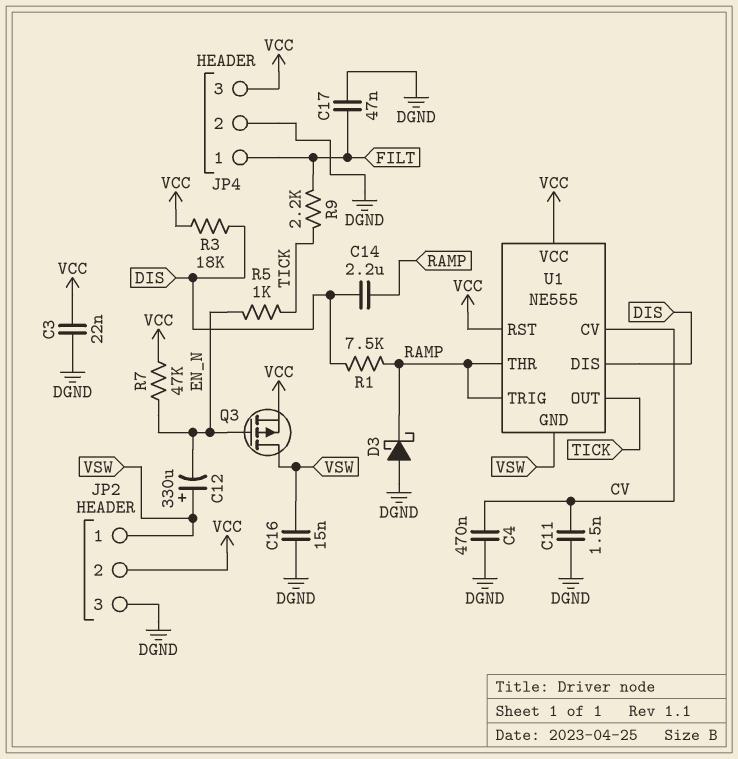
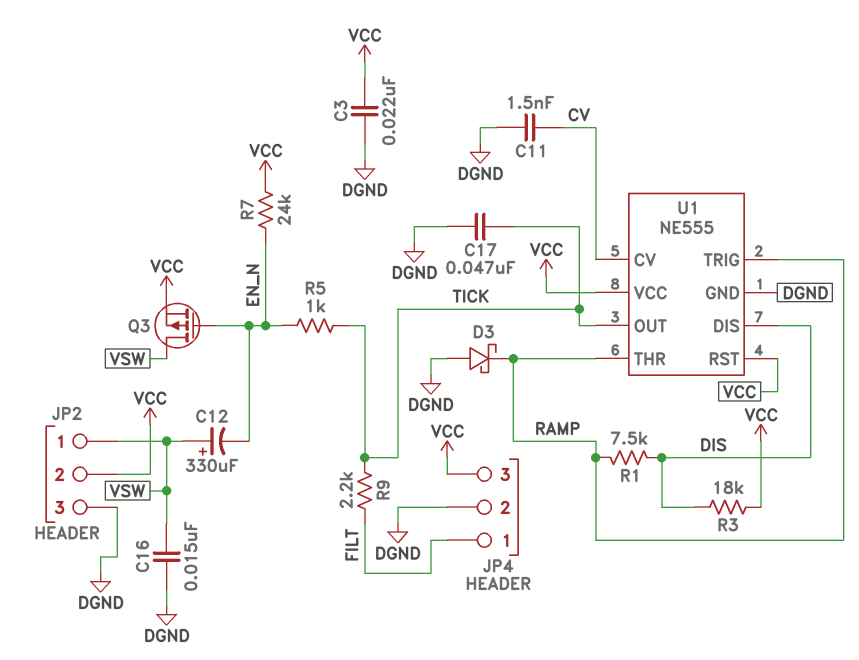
C4: 470nF (CV, DGND) -> none
C14: 2.2uF (DIS, RAMP) -> none
C17: 47nF (DGND, FILT) -> 47nF (DGND, TICK)
R7: 47k (EN_N, VCC) -> 24k (EN_N, VCC)
U1 pin GND: VSW -> DGND

